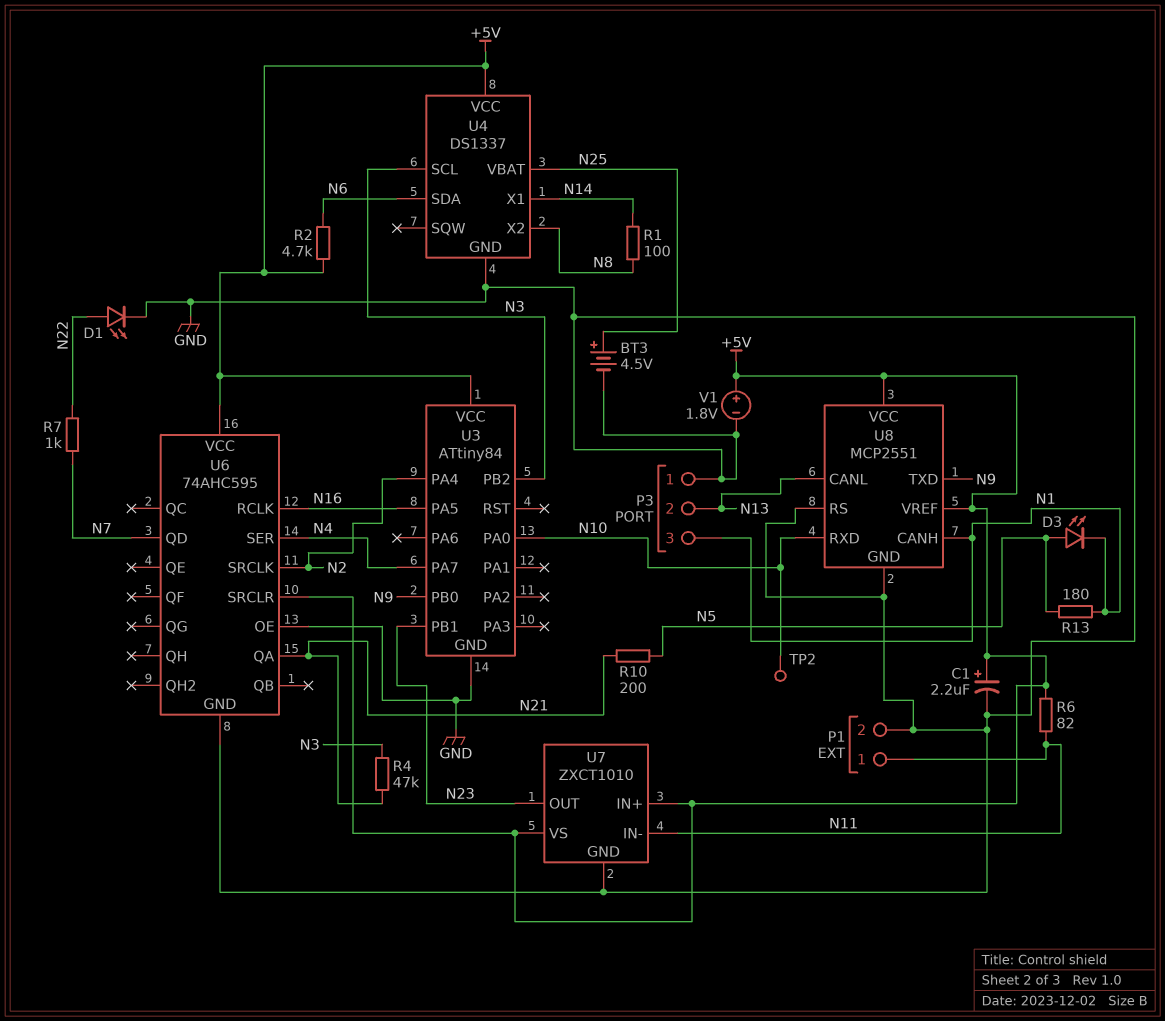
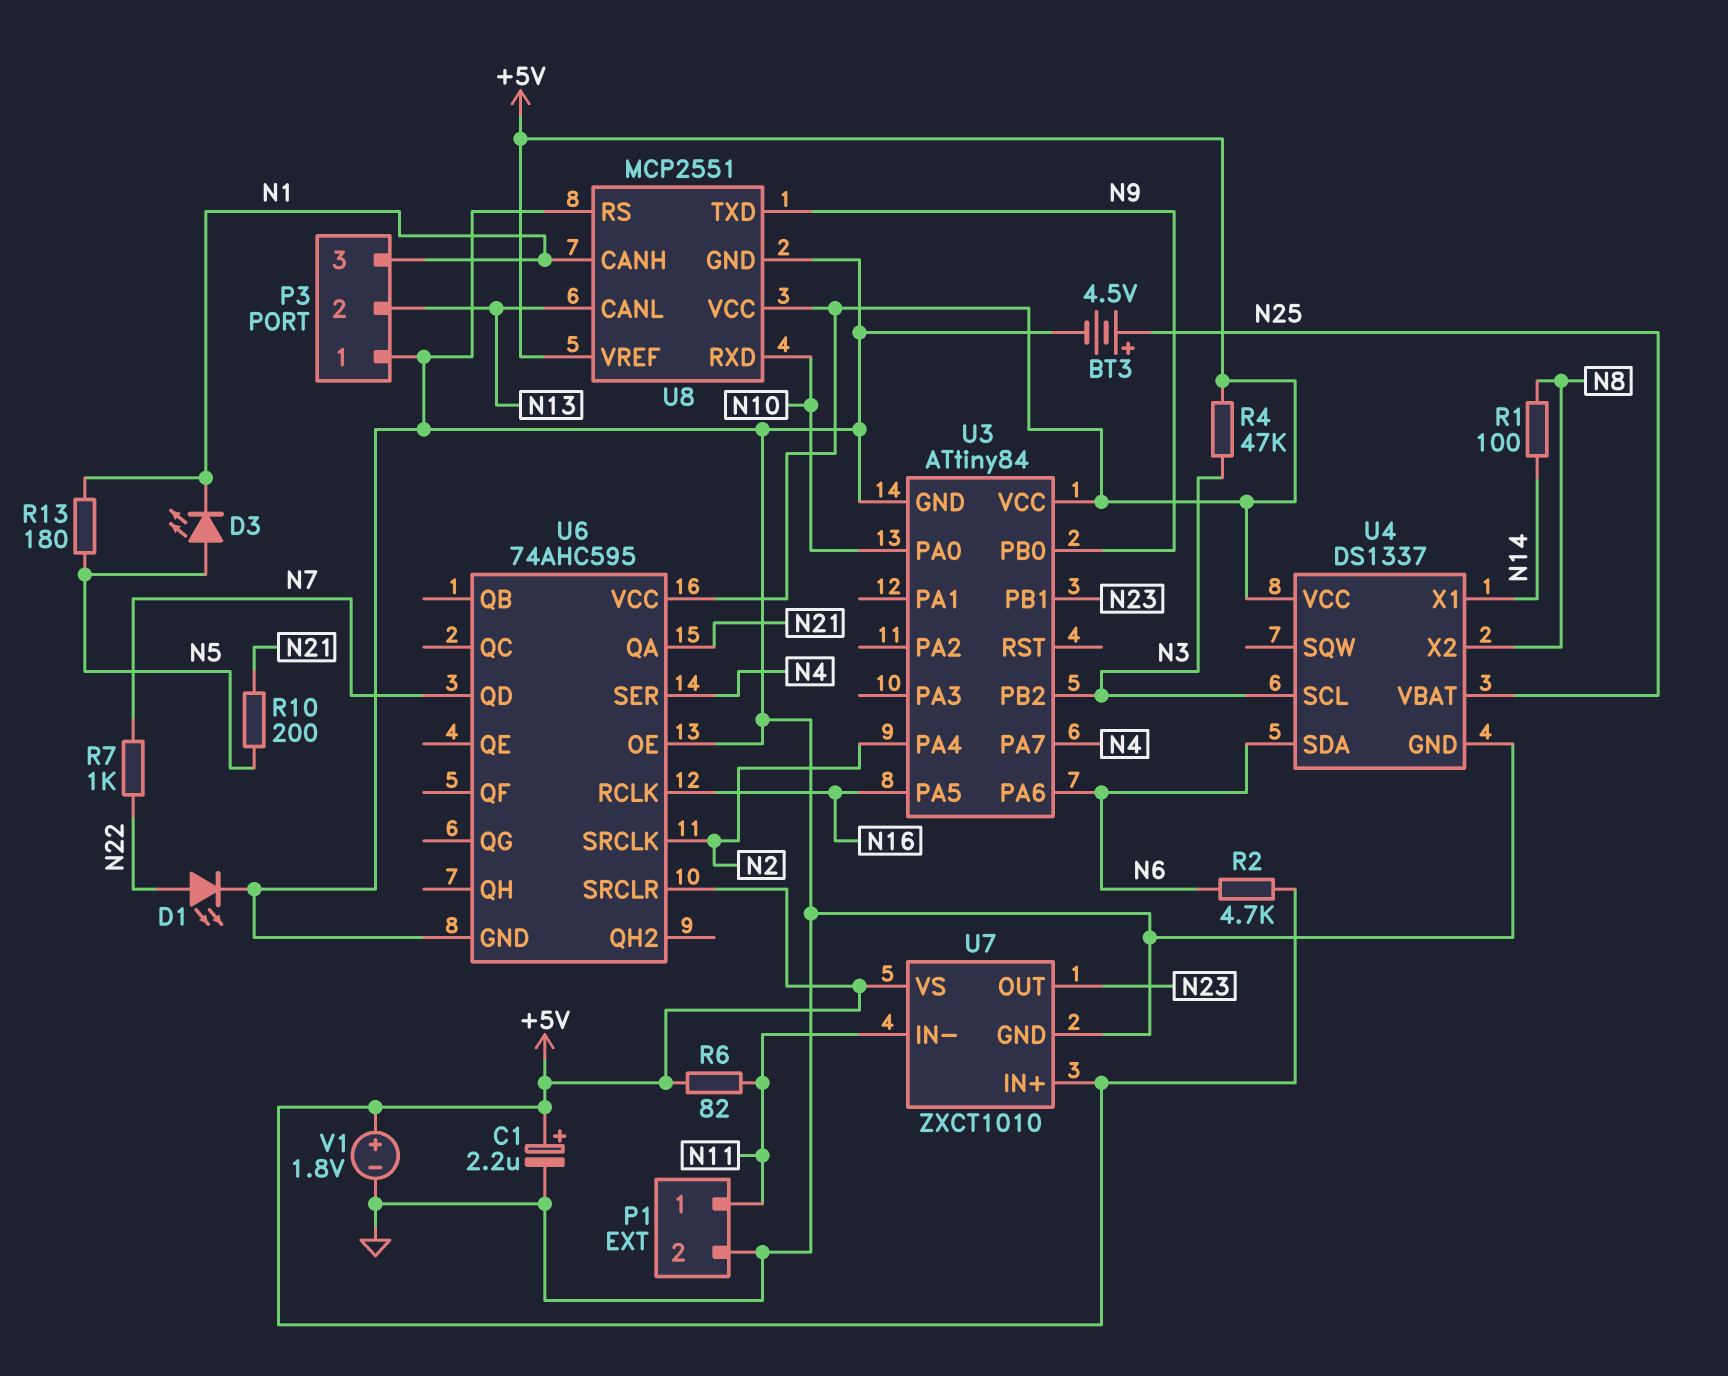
R4: 47k (N3, N21) -> 47k (+5V, N3)
TP2: test point (N10) -> none
U3 pin PA6: none -> N6

